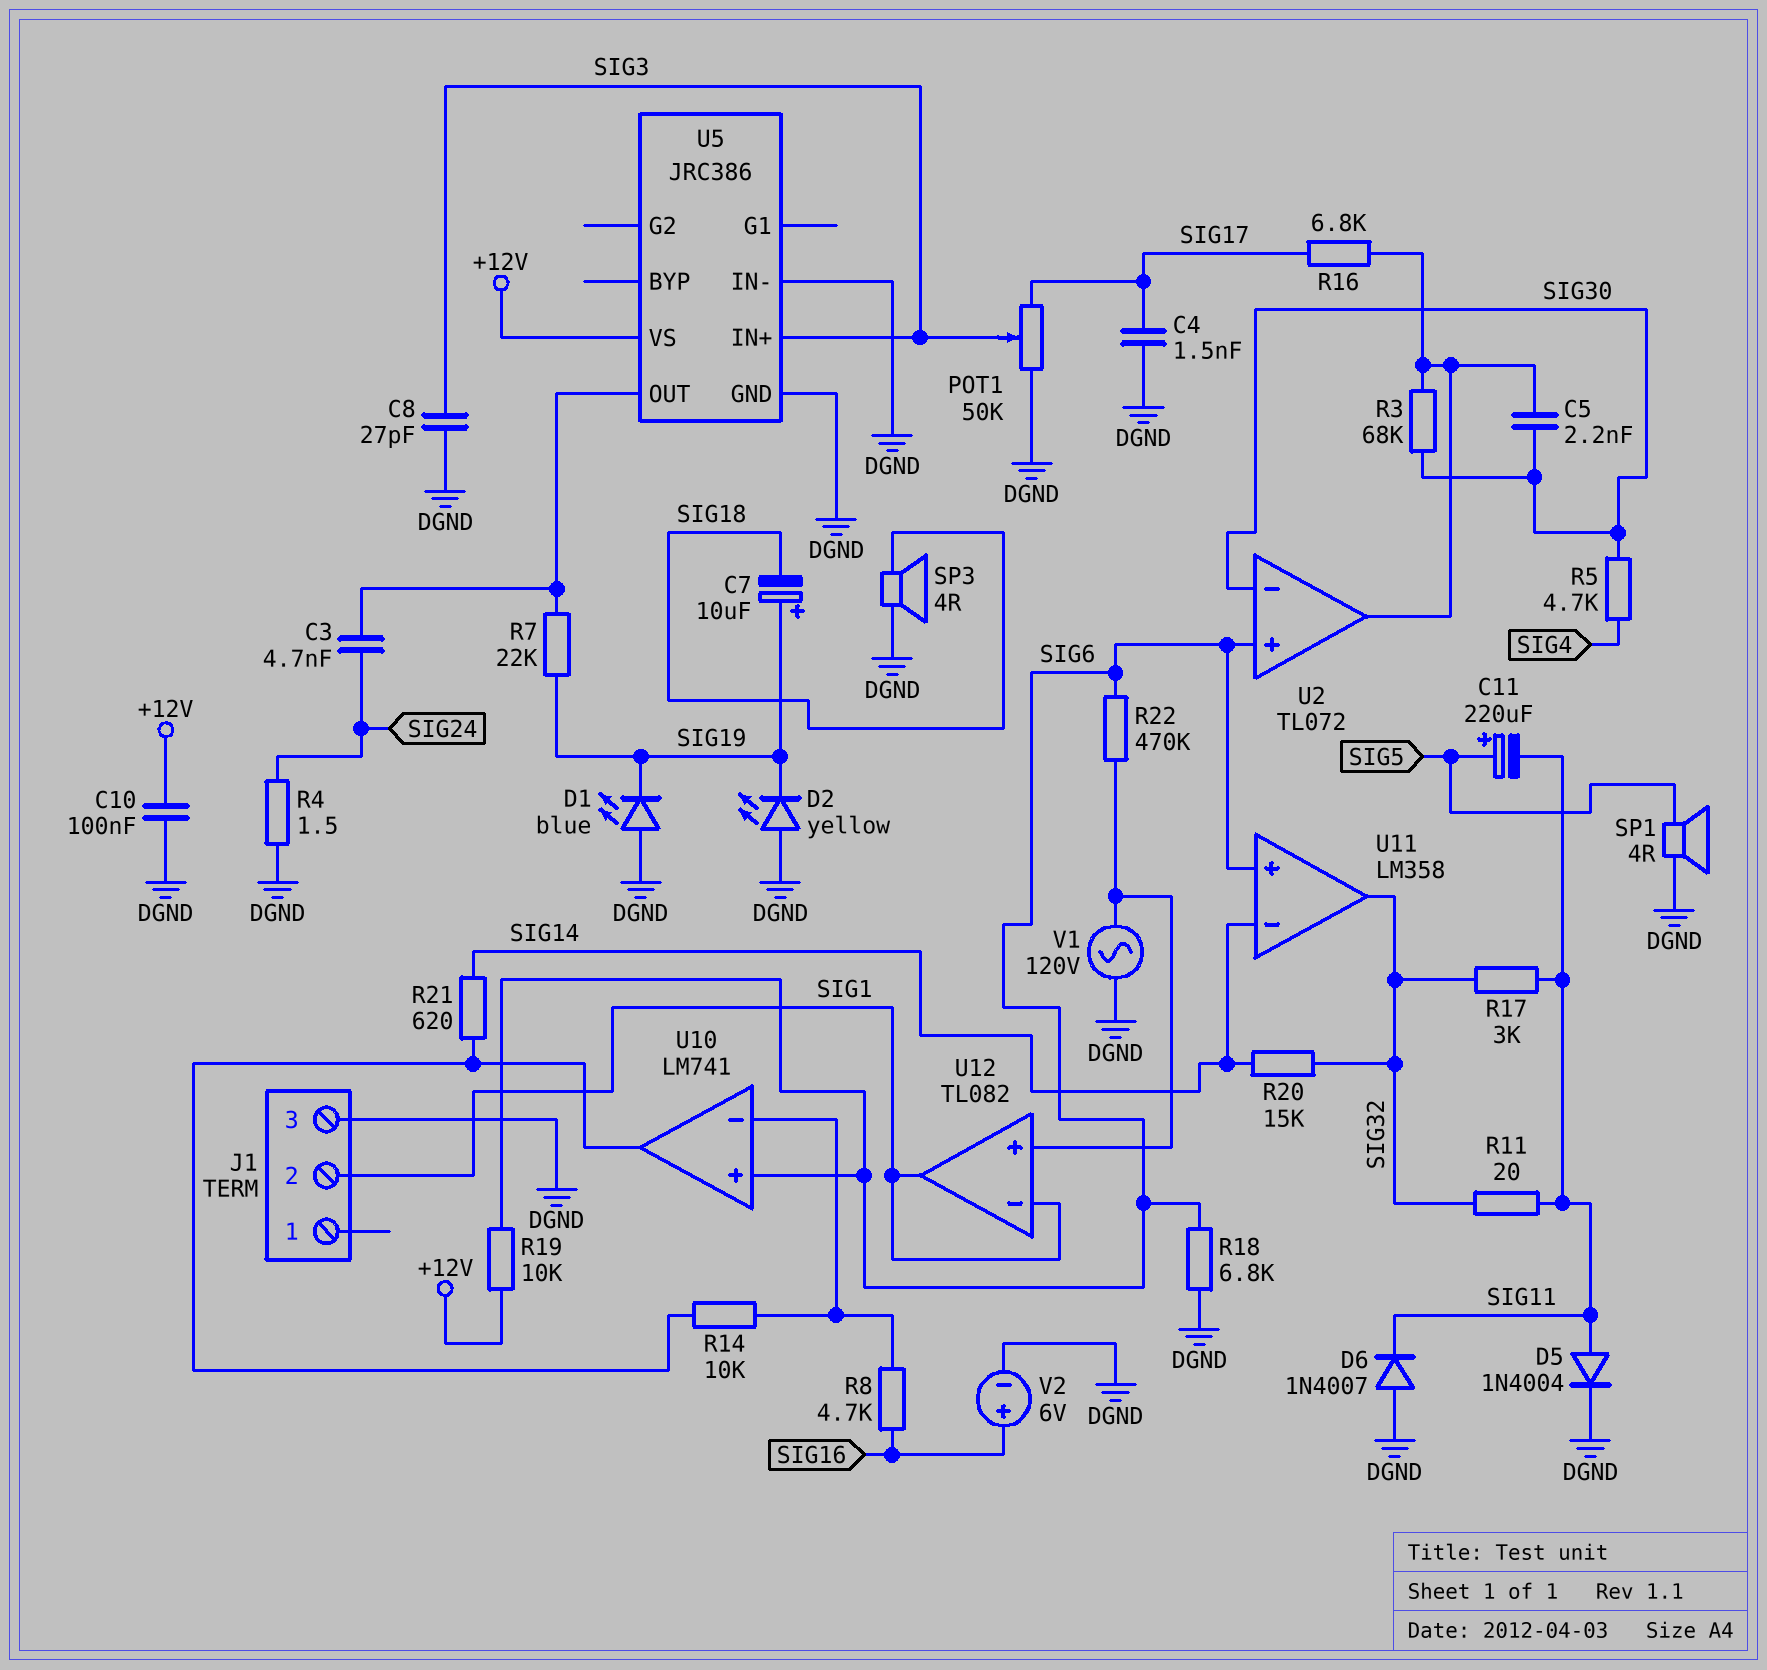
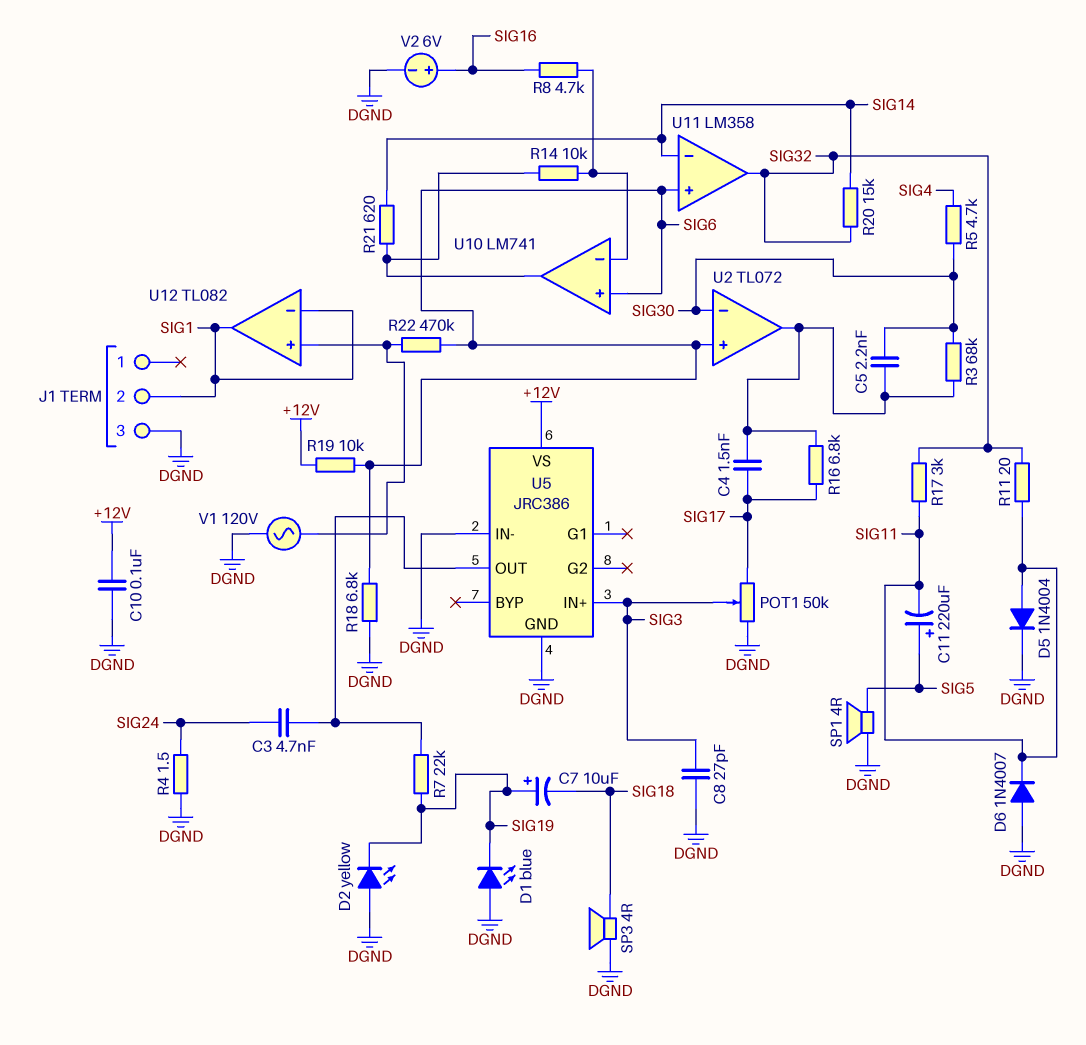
C4: 1.5nF (DGND, SIG17) -> 1.5nF (SIG17, U2/out)

